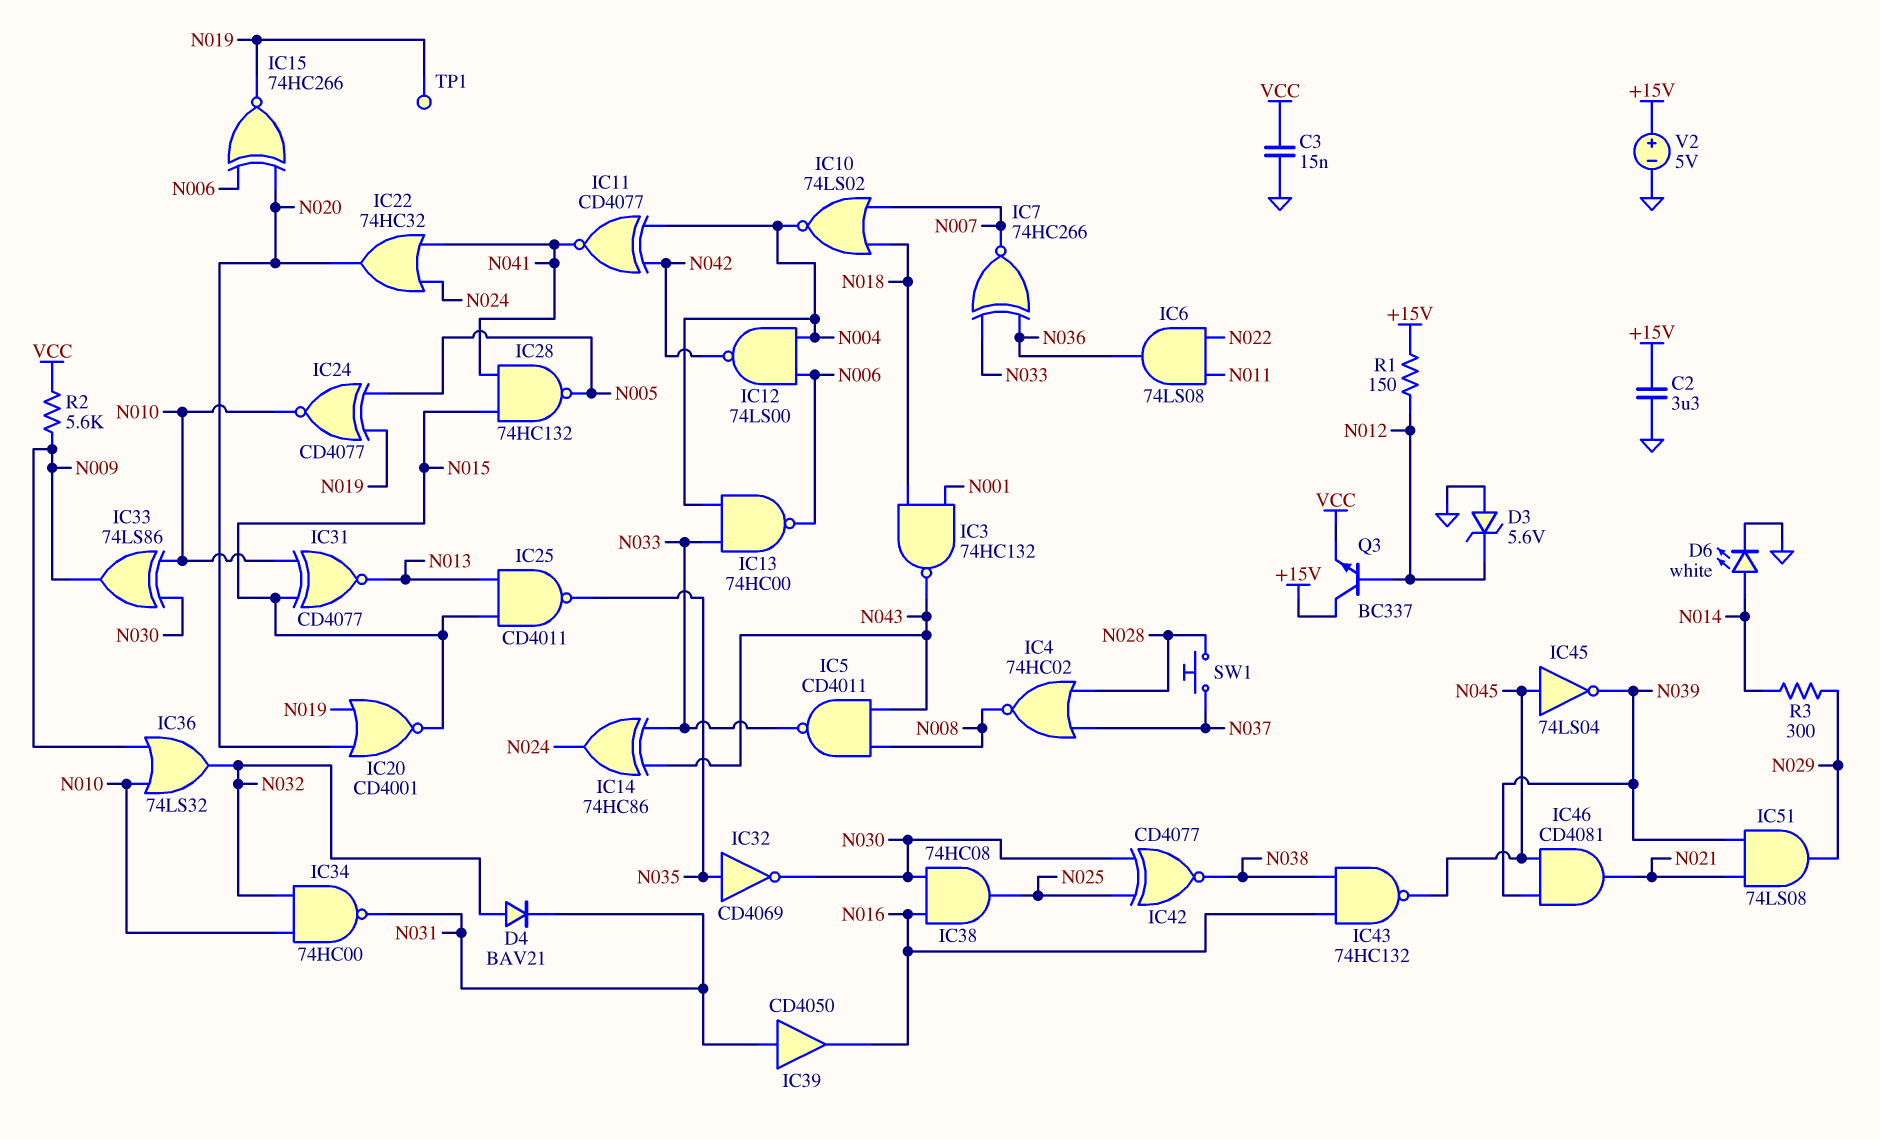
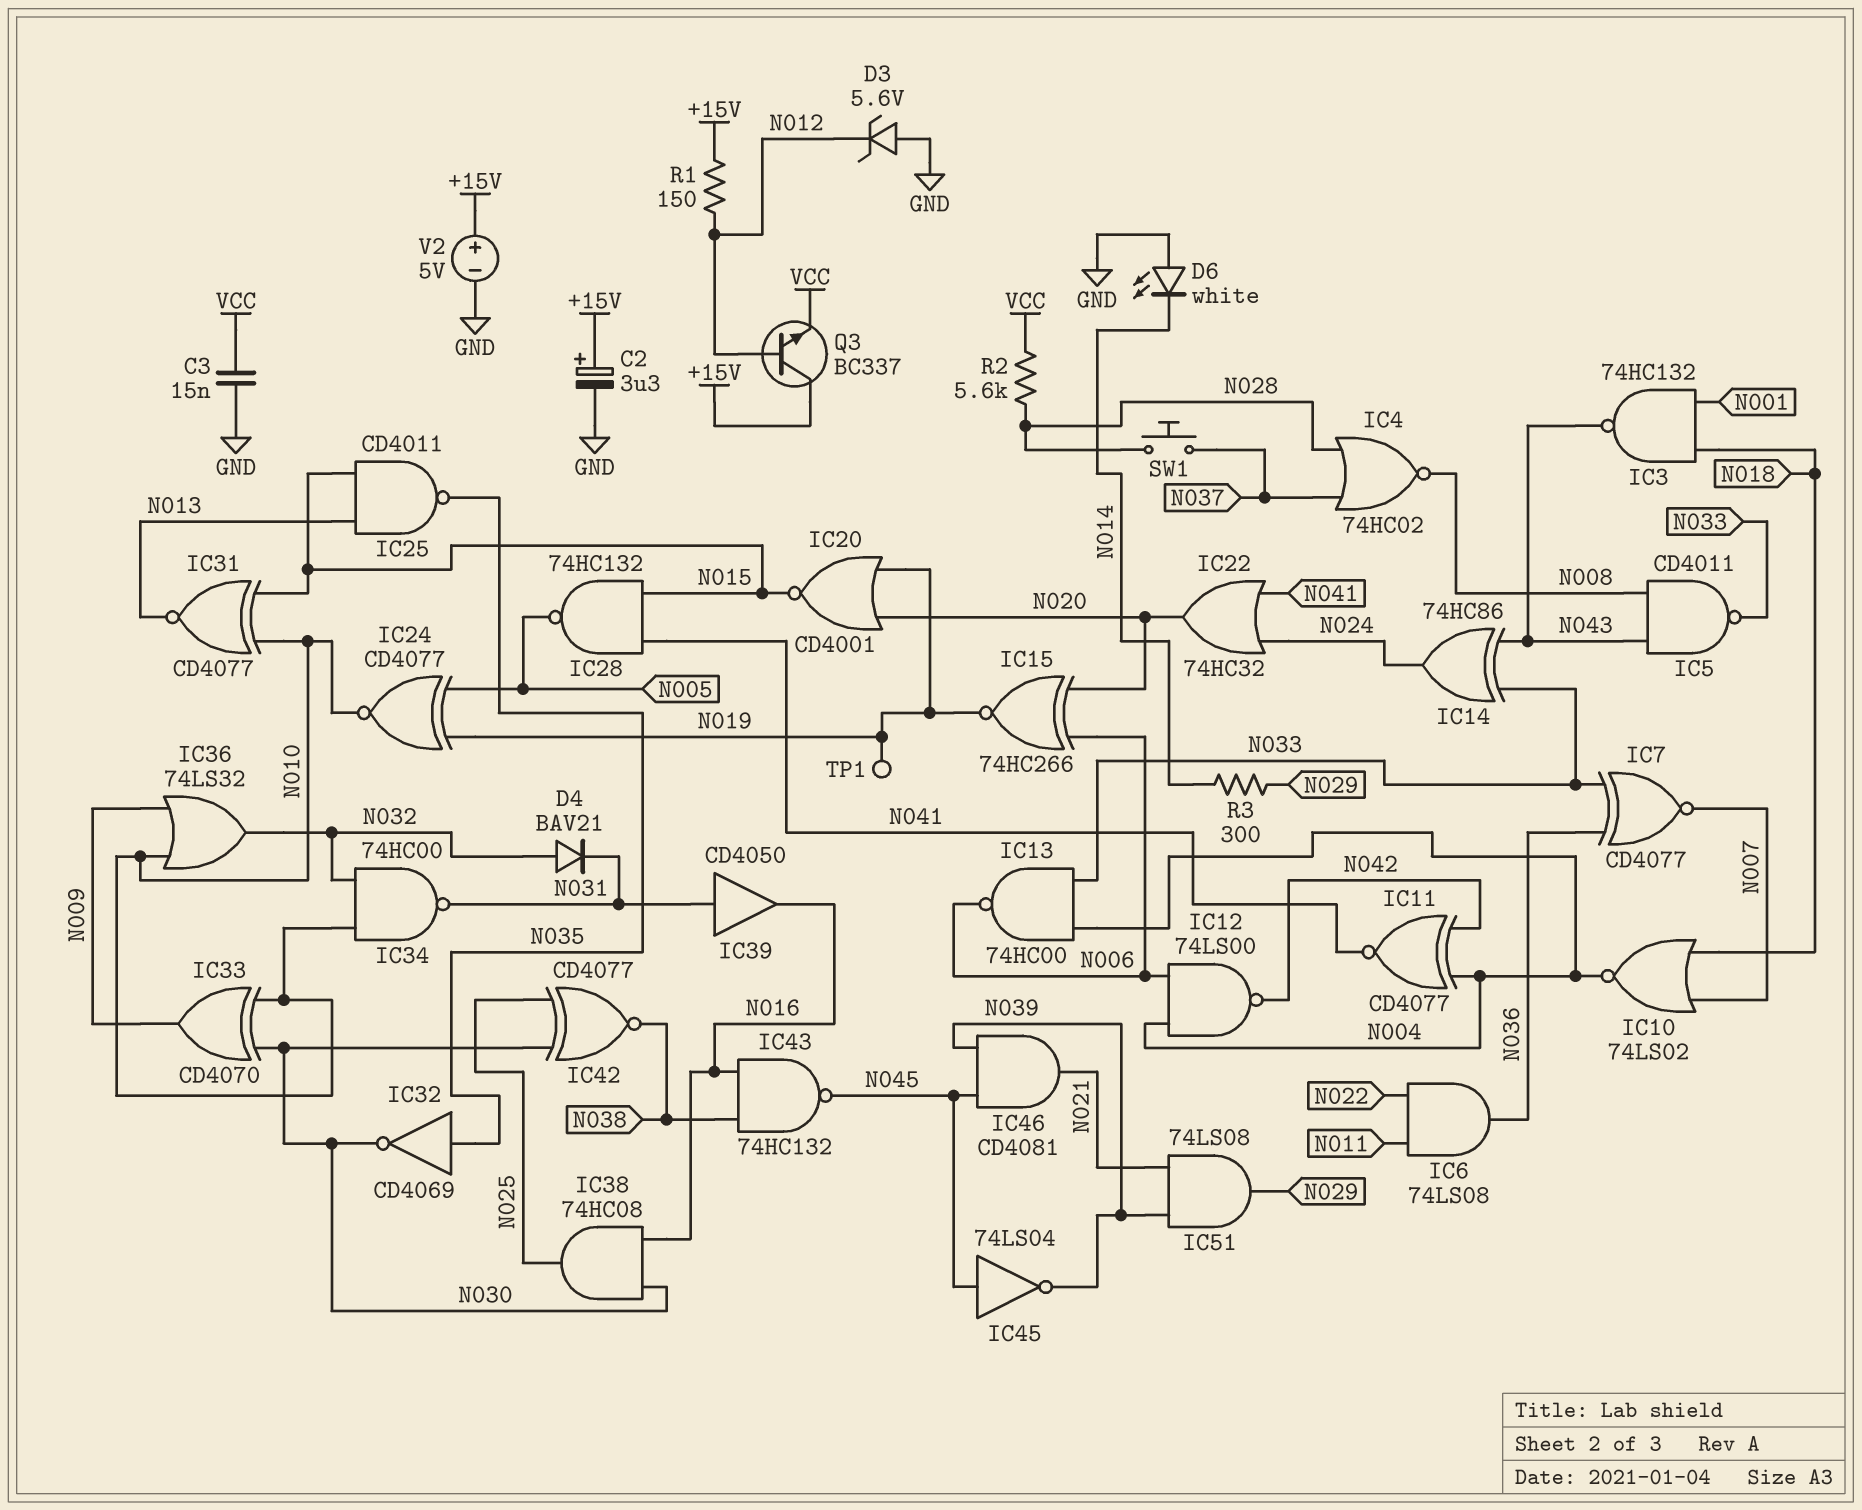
C2: 3.3uF (+15V, GND) -> 3.3uF (plus +15V, minus GND)
D6: LED white (A N014, K GND) -> LED white (A GND, K N014)
IC7: XNOR 74HC266 (in N033, in N036, out N007) -> XNOR CD4077 (in N033, in N036, out N007)
IC33: XOR 74LS86 (in N010, in N030, out N009) -> XOR CD4070 (in N010, in N030, out N009)
R2: 5.6k (N009, VCC) -> 5.6k (N028, VCC)

